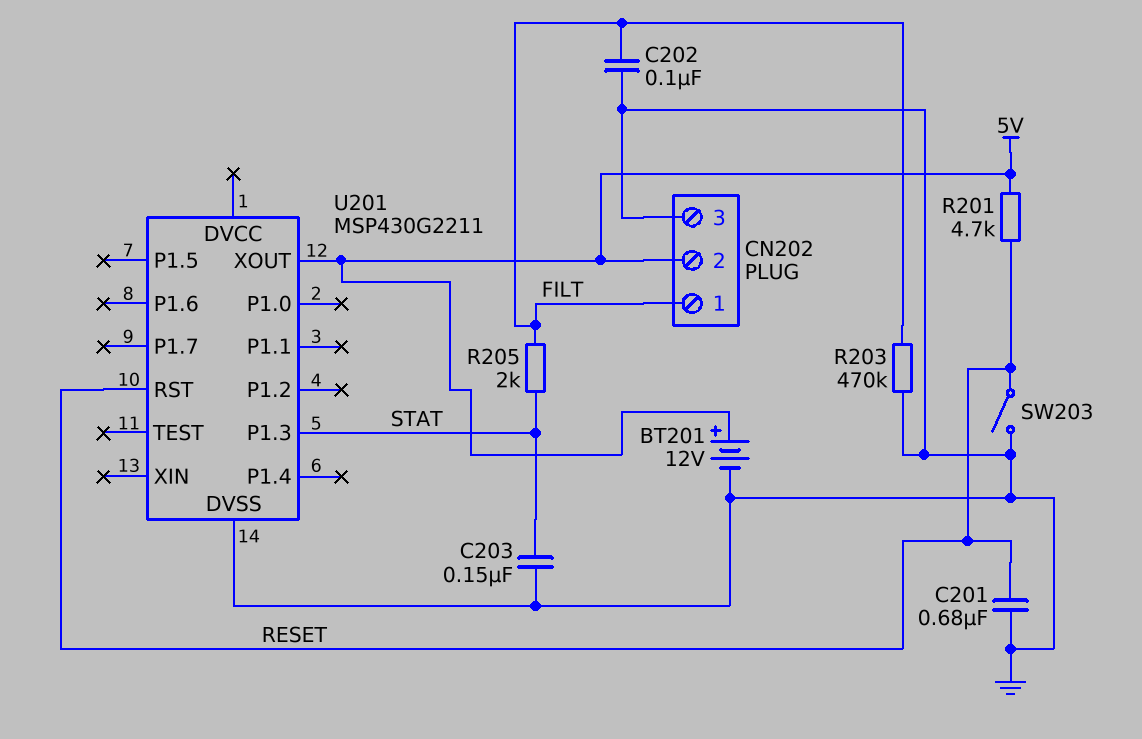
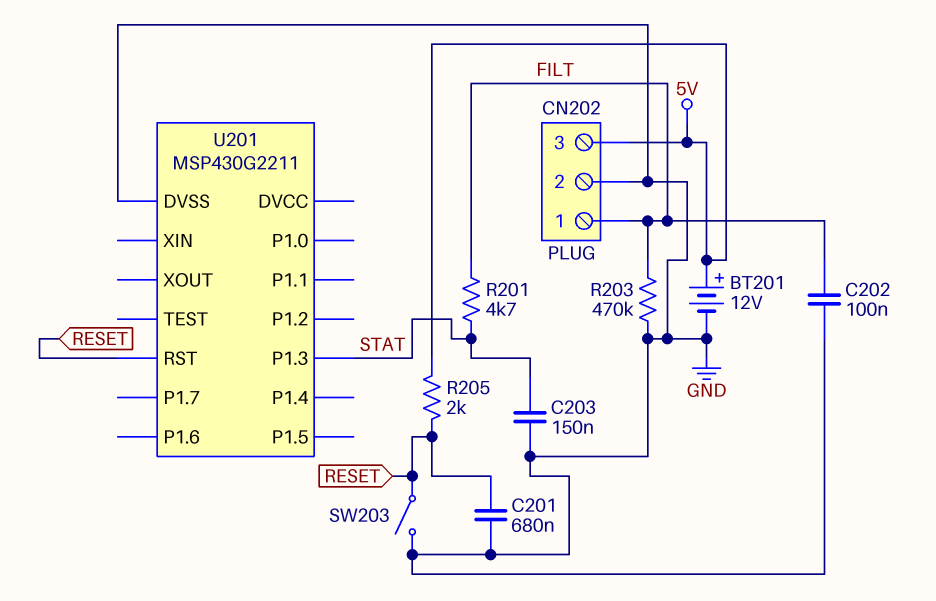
CN202 pin 2: 5V -> GND
CN202 pin 3: GND -> 5V
R201: 4.7k (5V, RESET) -> 4.7k (FILT, STAT)
R205: 2k (FILT, STAT) -> 2k (5V, RESET)
U201 pin XOUT: 5V -> none

